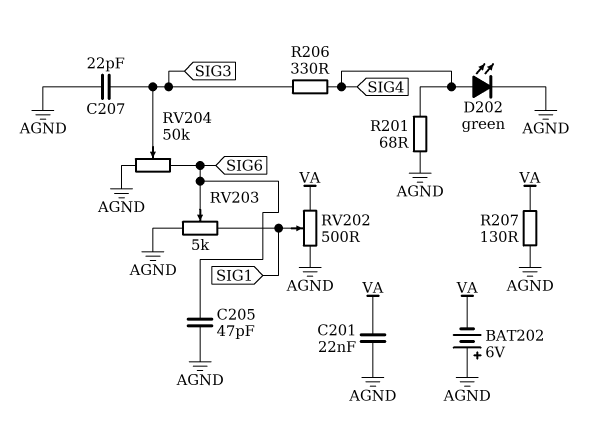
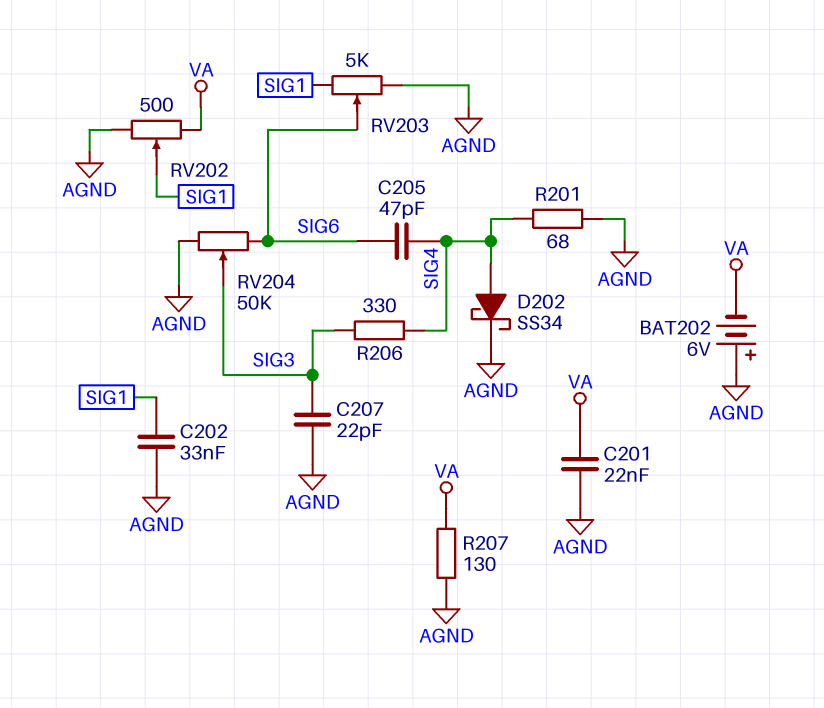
C202: none -> 33nF (AGND, SIG1)
C205: 47pF (AGND, SIG6) -> 47pF (SIG4, SIG6)
D202: LED green (A SIG4, K AGND) -> schottky SS34 (A SIG4, K AGND)

